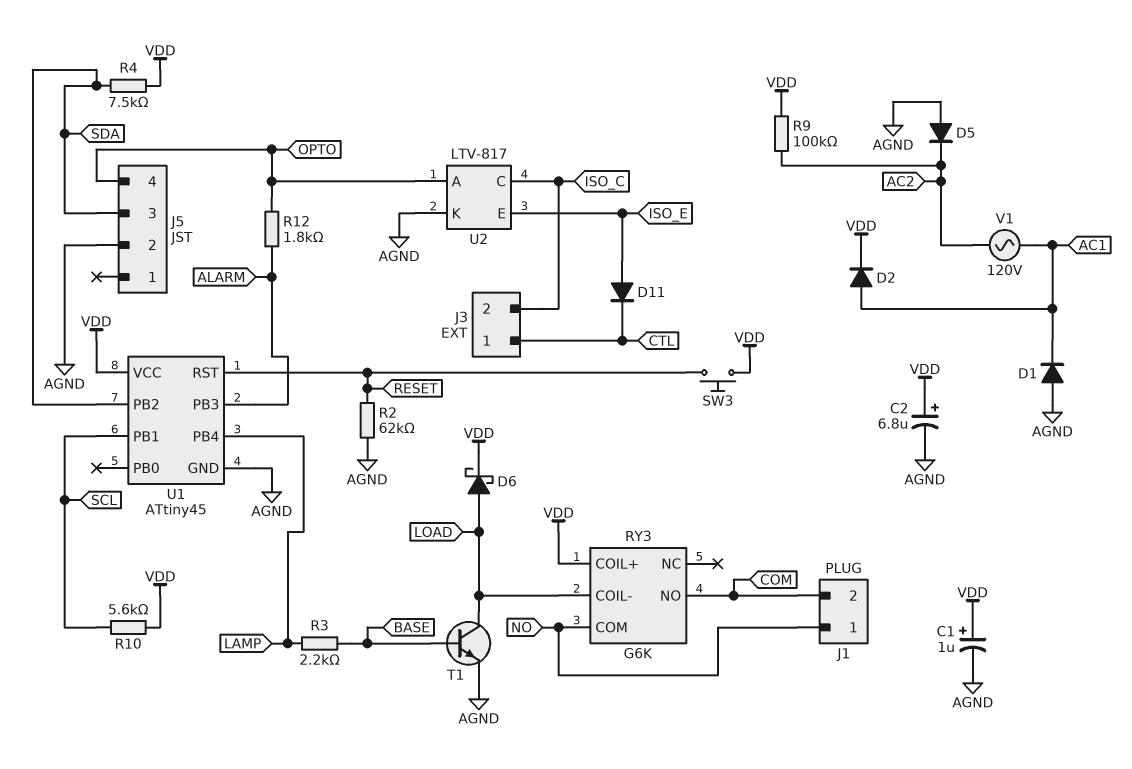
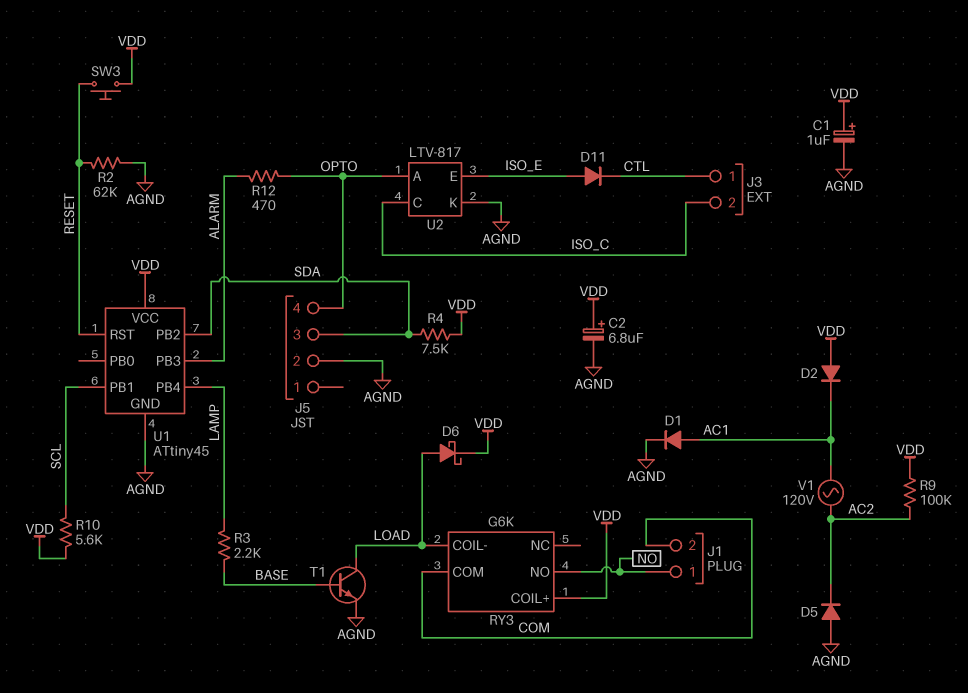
D1: diode (A AGND, K AC1) -> diode (A AC1, K AGND)
D2: diode (A AC1, K VDD) -> diode (A VDD, K AC1)
R12: 1.8k (ALARM, OPTO) -> 470 (ALARM, OPTO)
RY3 pin COM: NO -> COM
RY3 pin NO: COM -> NO

